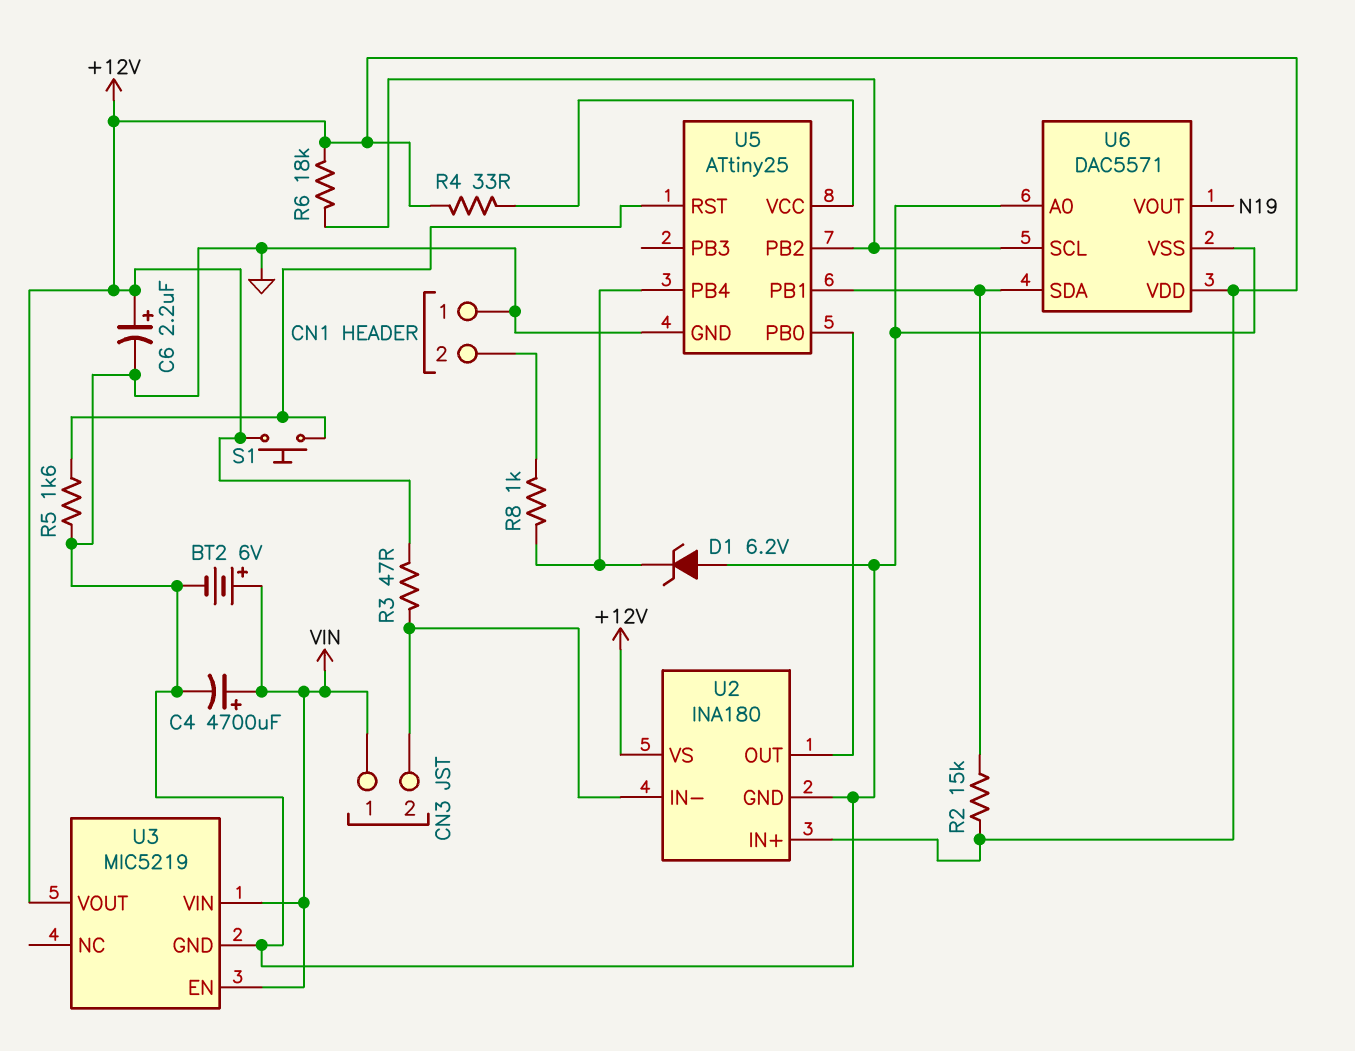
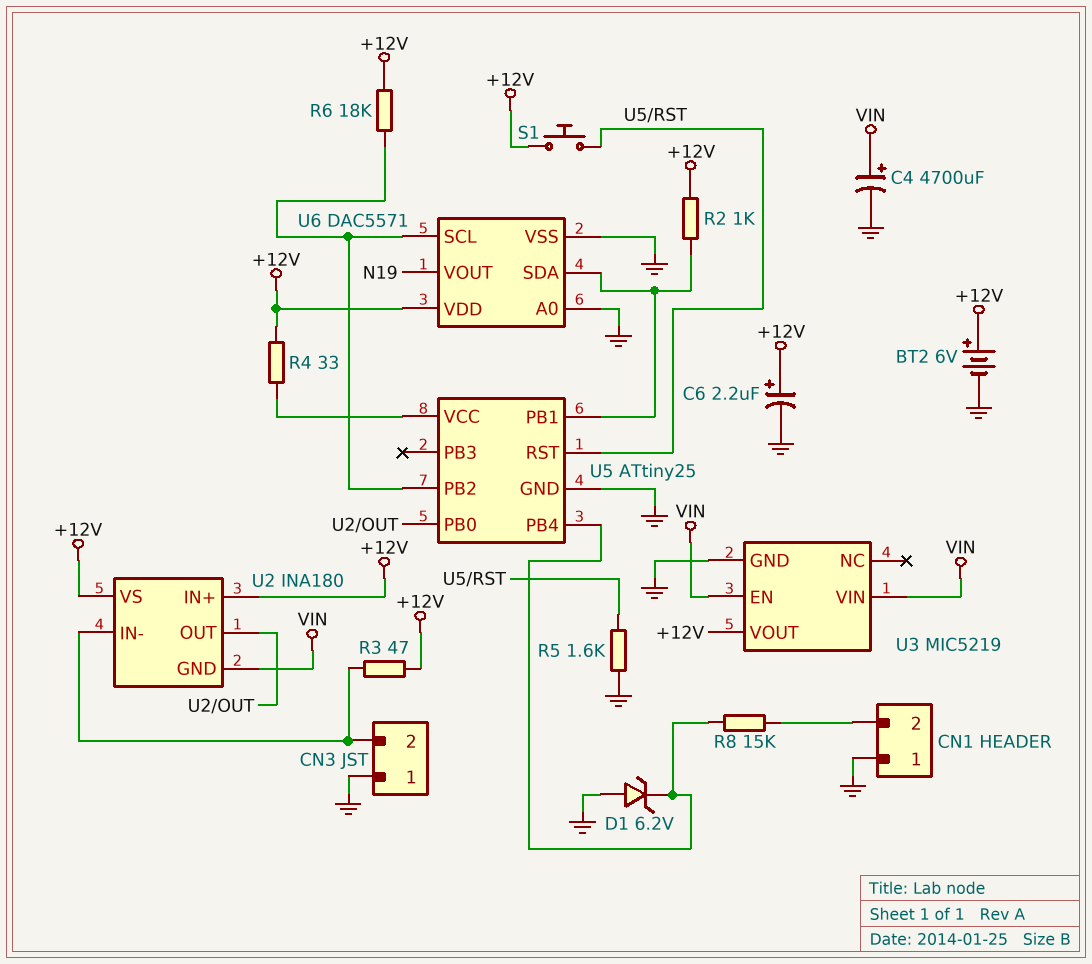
BT2: 6V (plus VIN, minus GND) -> 6V (plus +12V, minus GND)
CN3 pin 1: VIN -> GND
R2: 15k (+12V, U5/PB1) -> 1k (+12V, U5/PB1)
R8: 1k (CN1/2, U5/PB4) -> 15k (CN1/2, U5/PB4)
U2 pin GND: GND -> VIN

